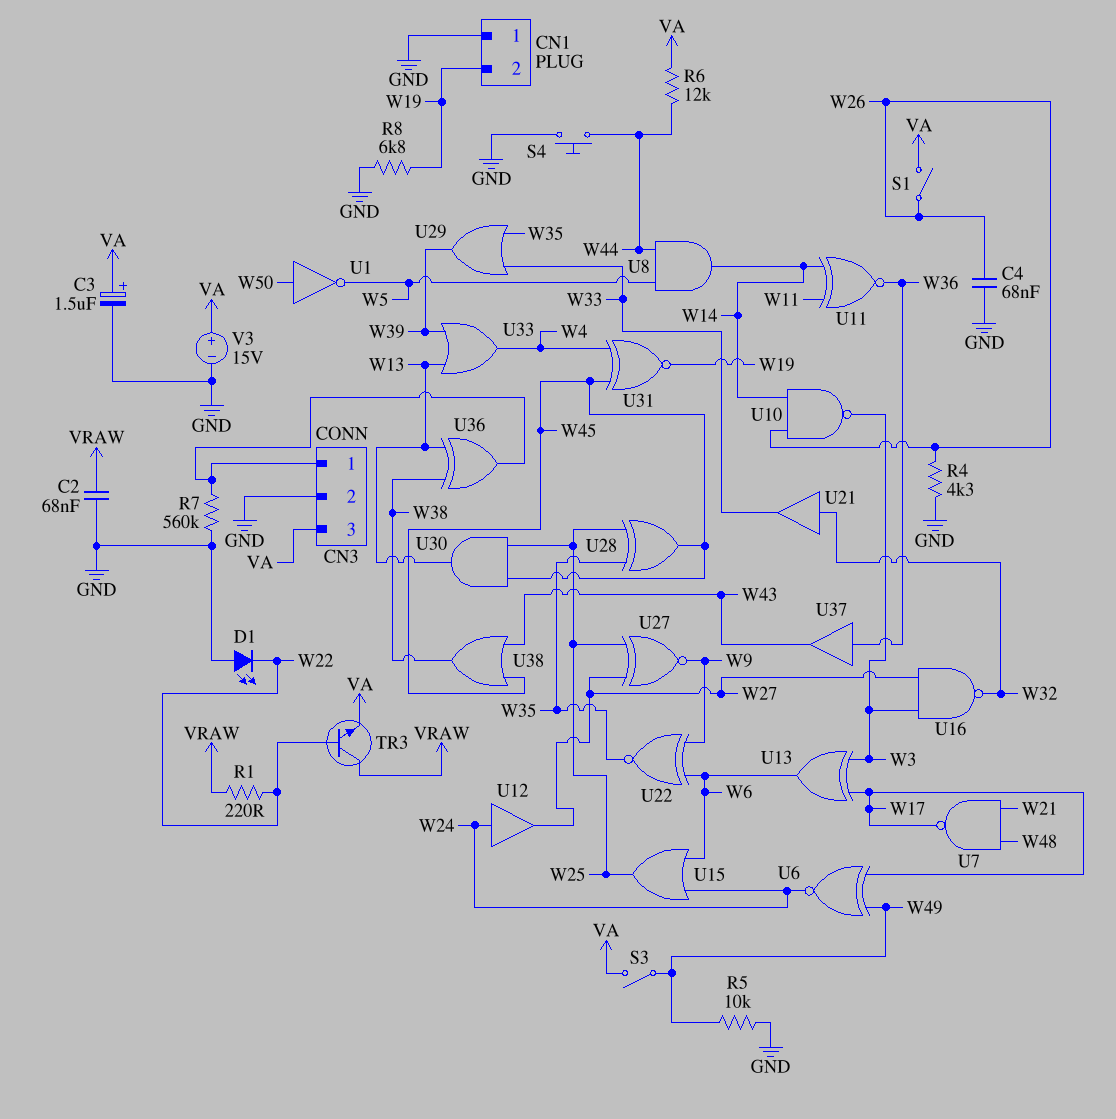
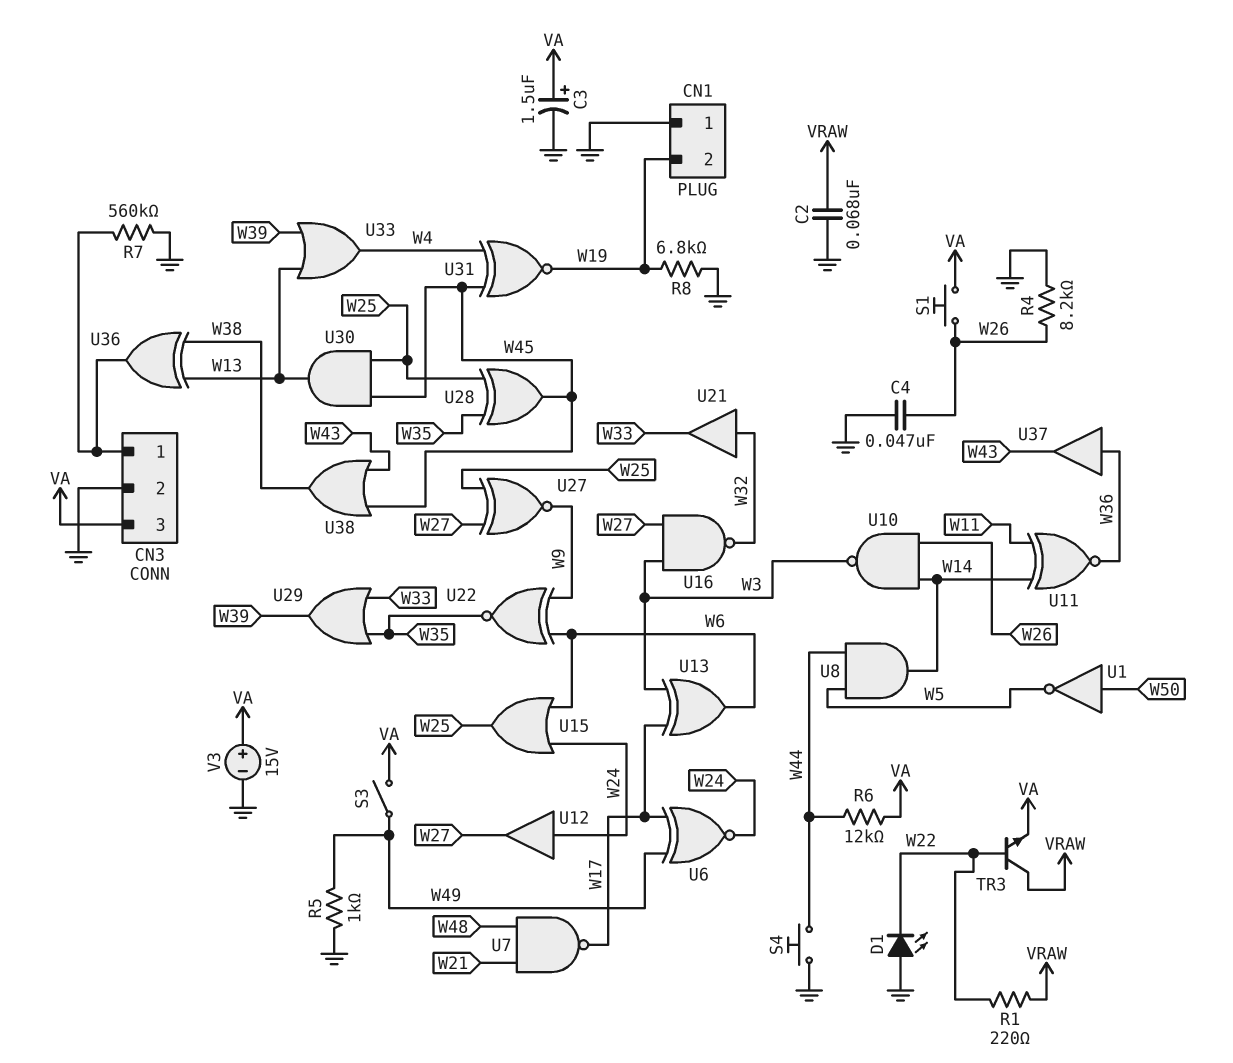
C4: 68nF (GND, W26) -> 47nF (GND, W26)
R4: 4.3k (GND, W26) -> 8.2k (GND, W26)
R5: 10k (GND, W49) -> 1k (GND, W49)
S1: switch (VA, W26) -> button (VA, W26)

